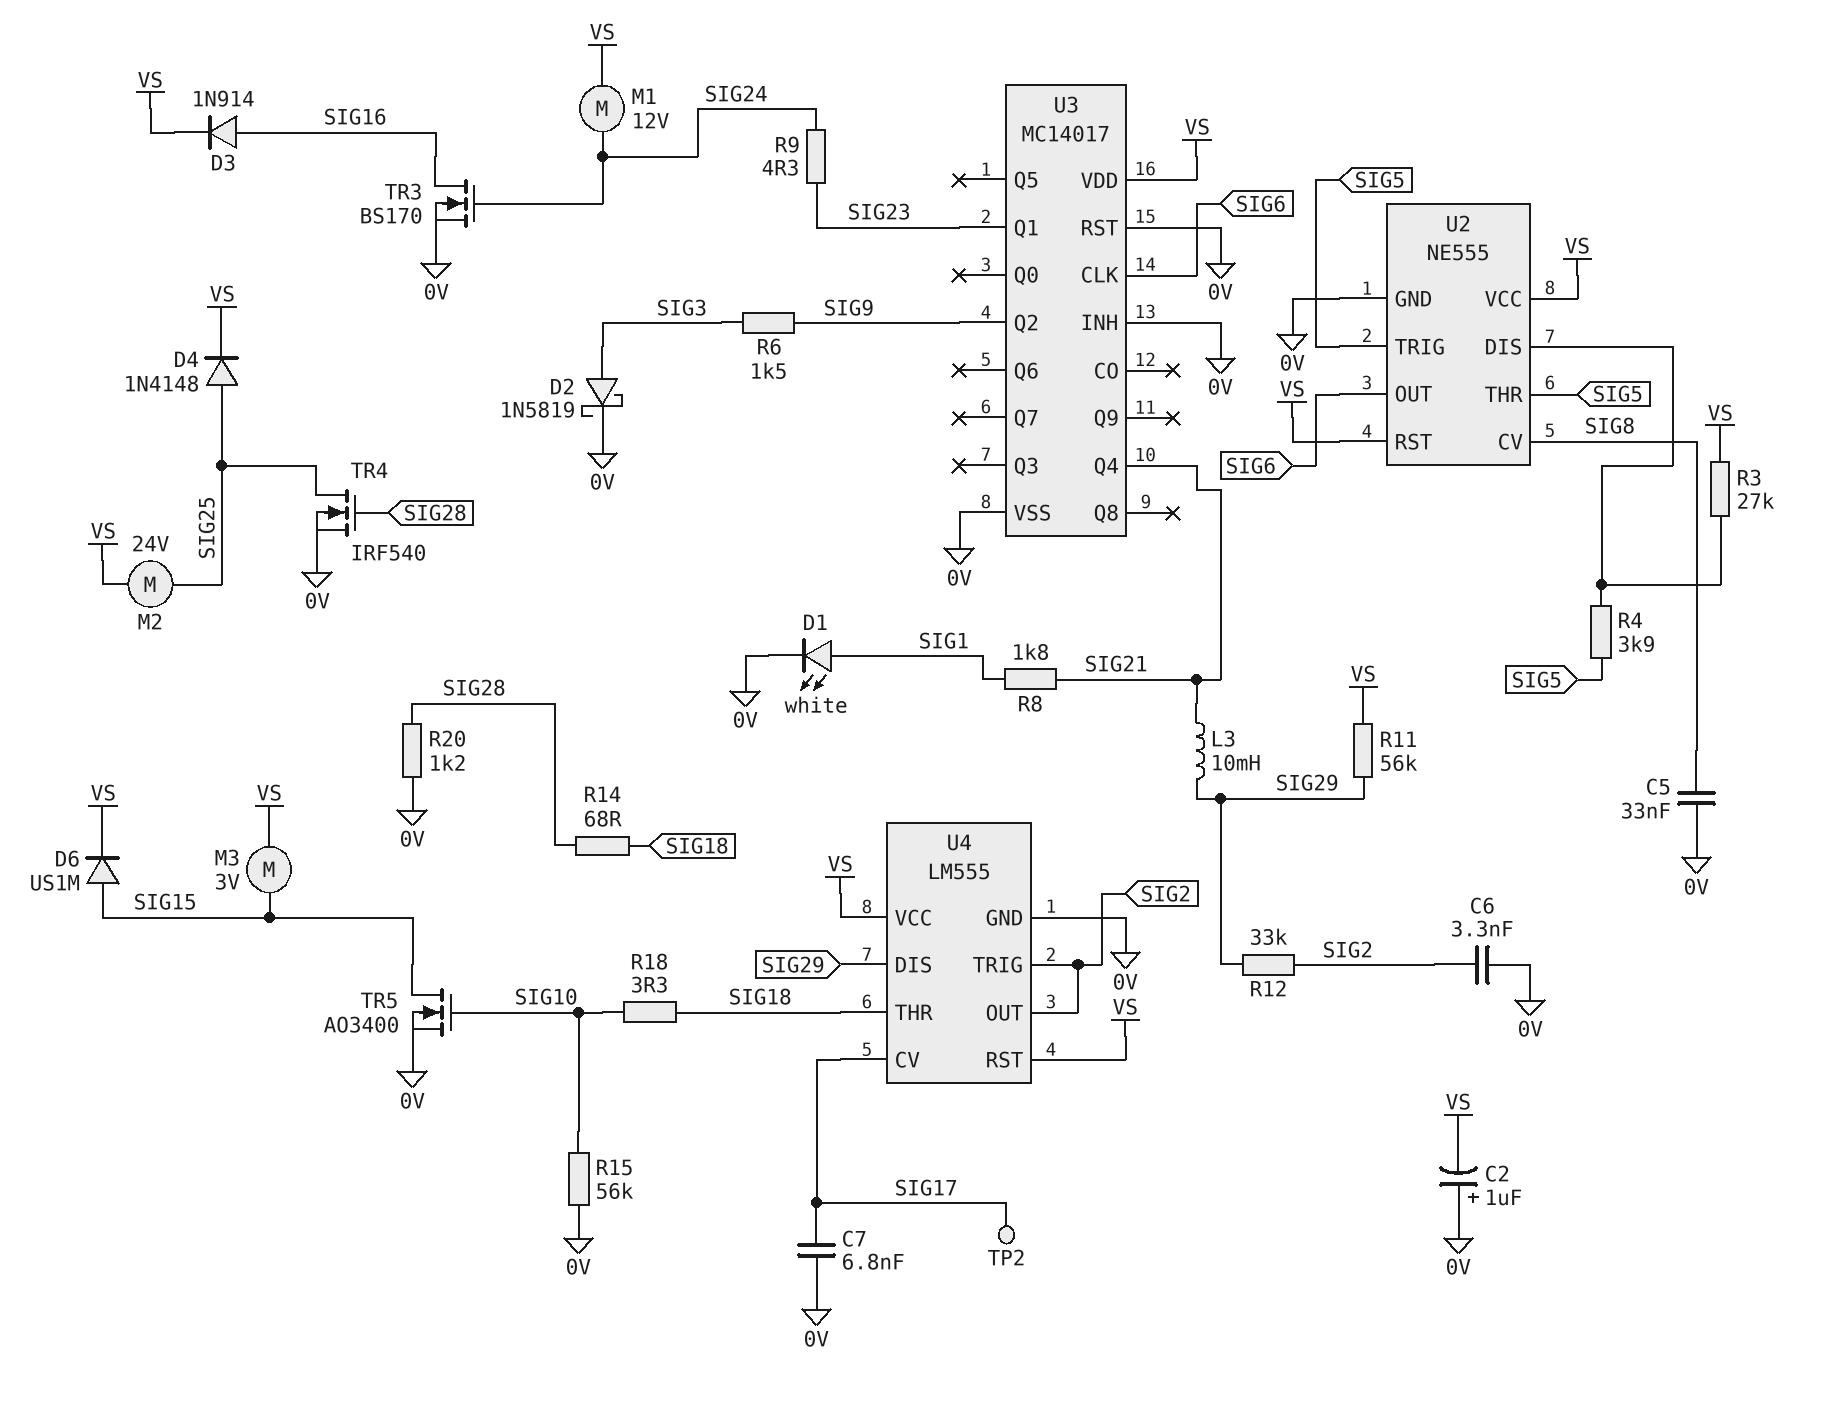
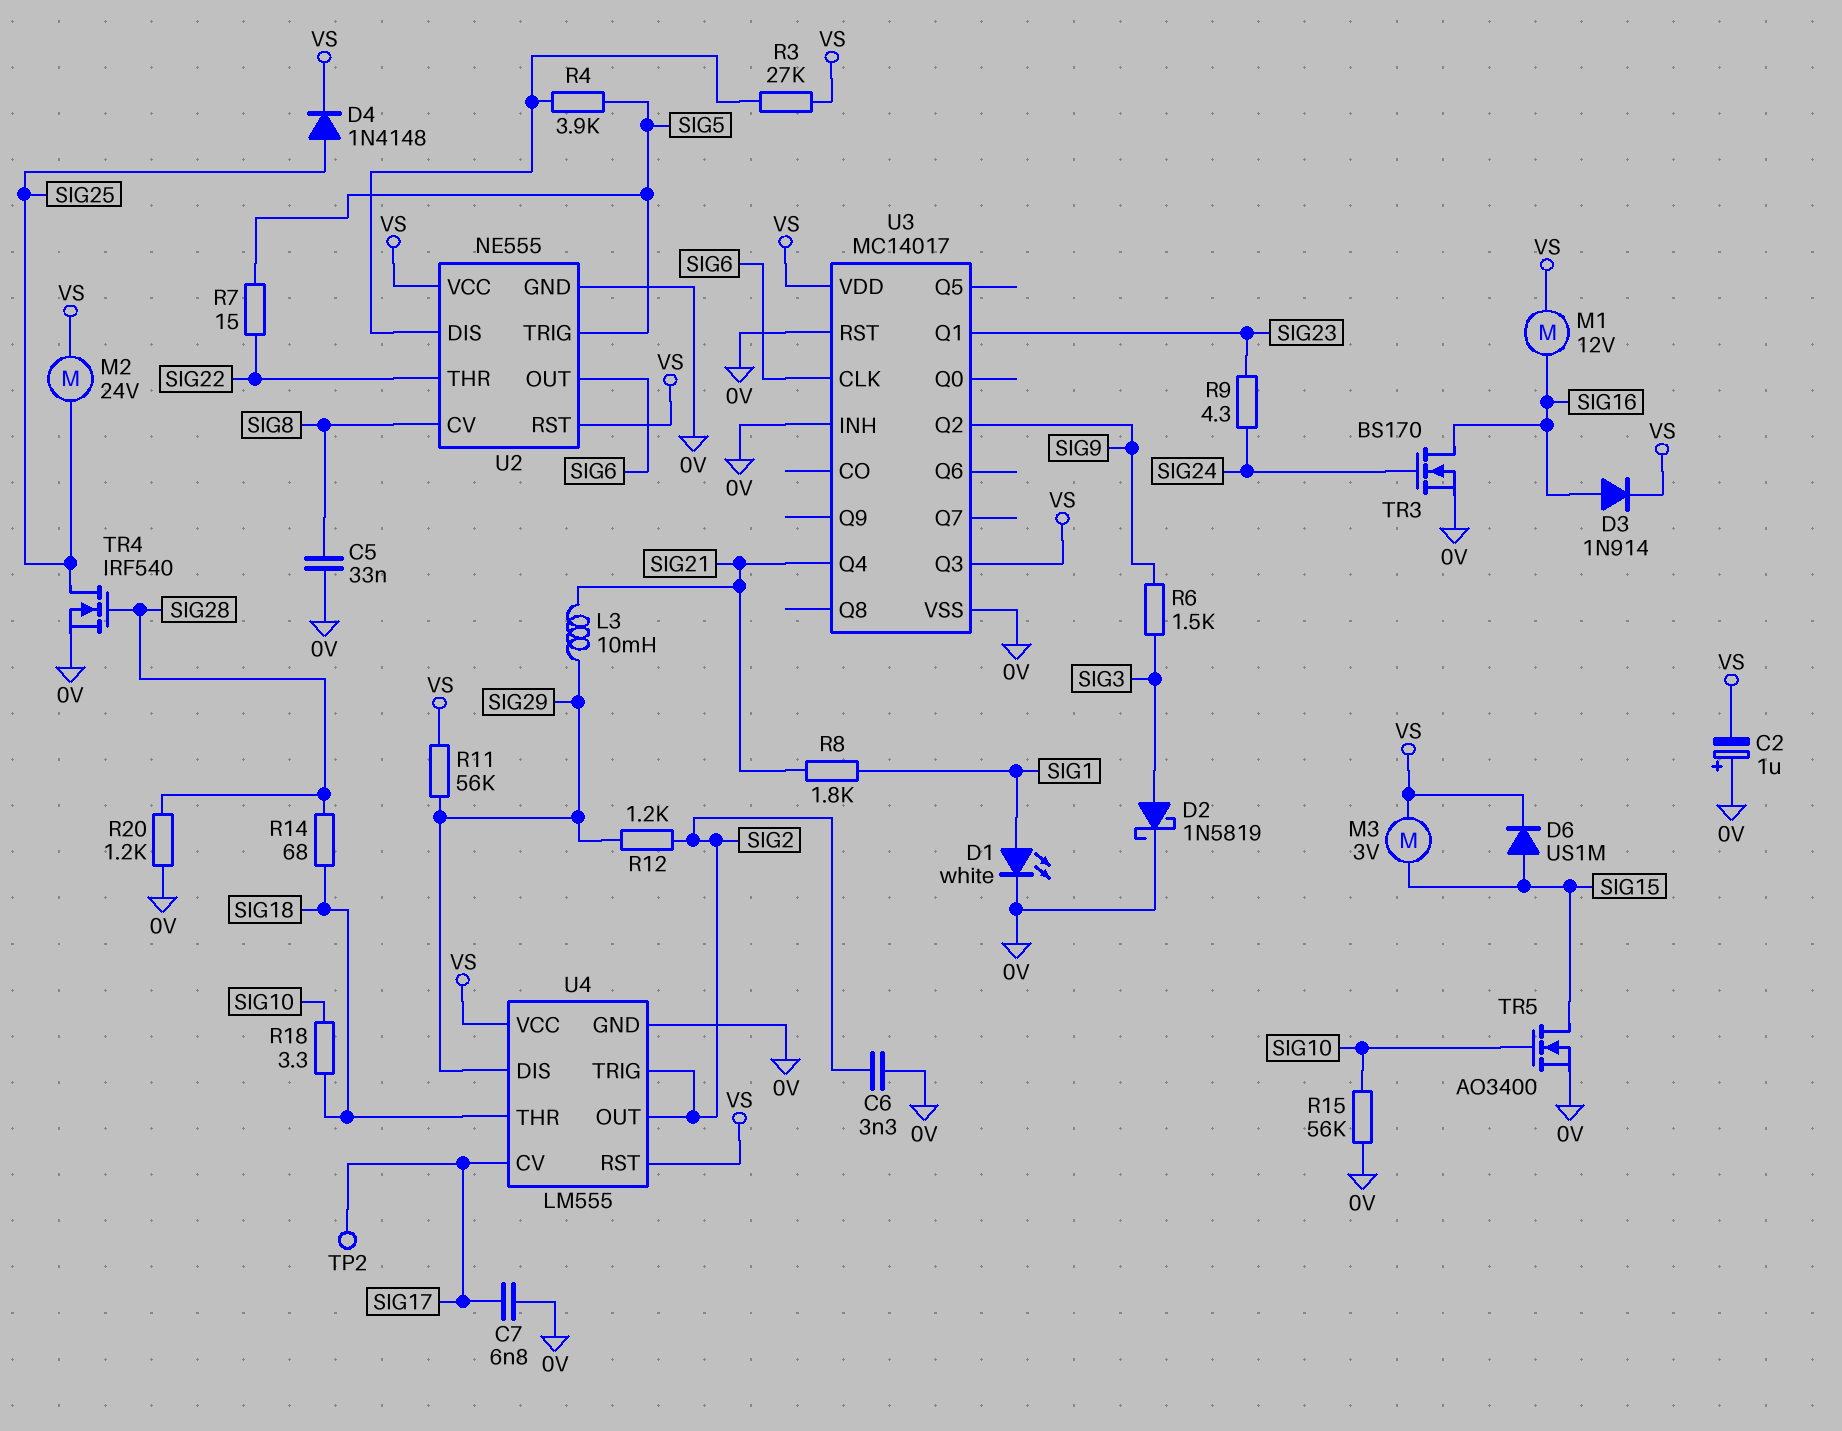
M1: motor 12V (SIG24, VS) -> motor 12V (SIG16, VS)
R7: none -> 15 (SIG5, SIG22)
R12: 33k (SIG2, SIG29) -> 1.2k (SIG2, SIG29)
U2 pin THR: SIG5 -> SIG22
U3 pin Q3: none -> VS

